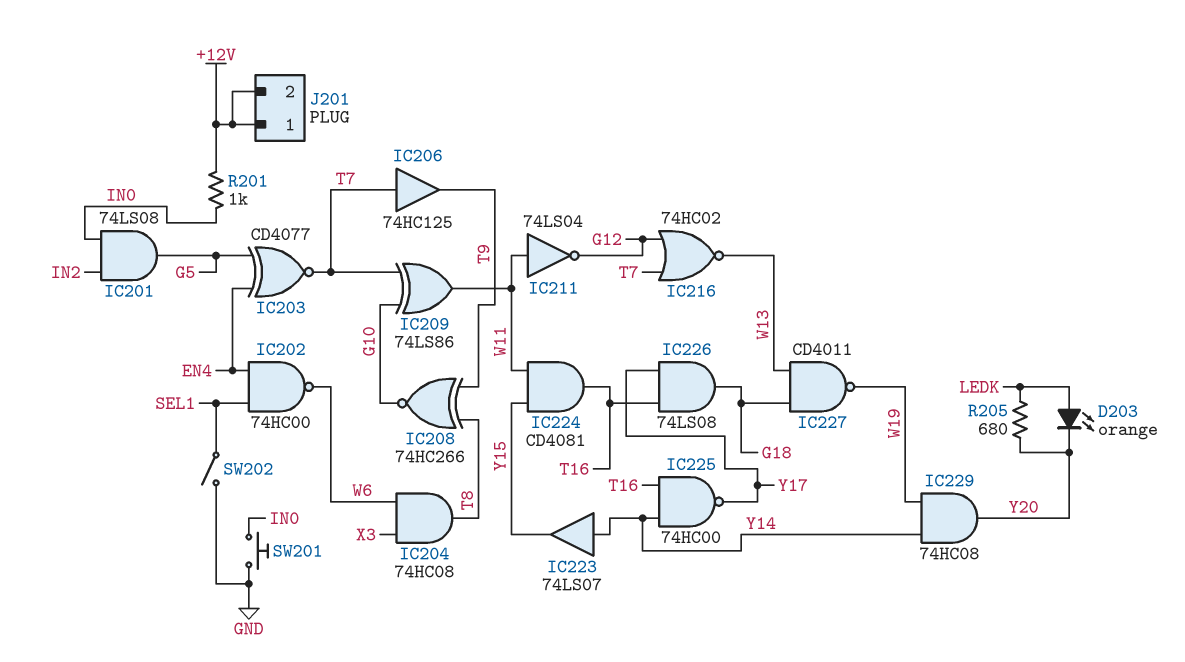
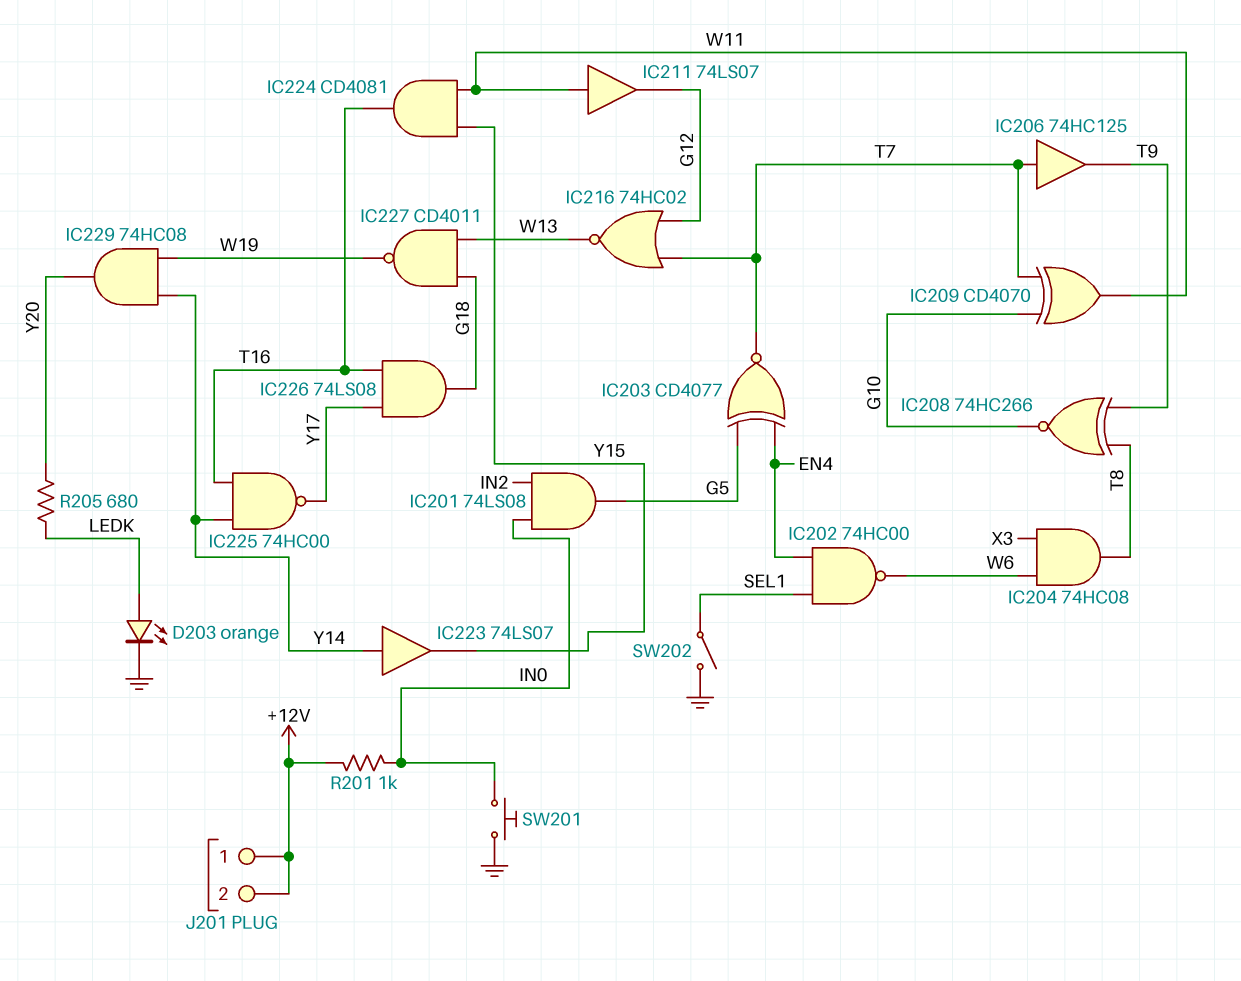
D203: LED orange (A LEDK, K Y20) -> LED orange (A LEDK, K GND)
IC209: XOR 74LS86 (in G10, in T7, out W11) -> XOR CD4070 (in G10, in T7, out W11)
IC211: NOT 74LS04 (in W11, out G12) -> buffer 74LS07 (in W11, out G12)

